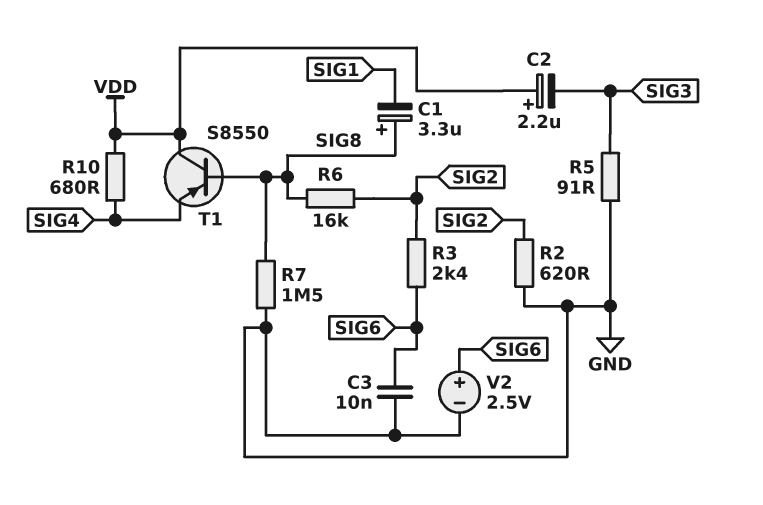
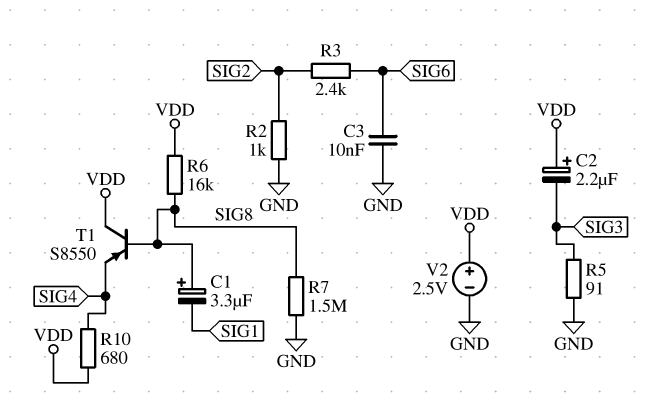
R2: 620 (GND, SIG2) -> 1k (GND, SIG2)
R6: 16k (SIG2, SIG8) -> 16k (SIG8, VDD)
V2: 2.5V (plus SIG6, minus GND) -> 2.5V (plus VDD, minus GND)

